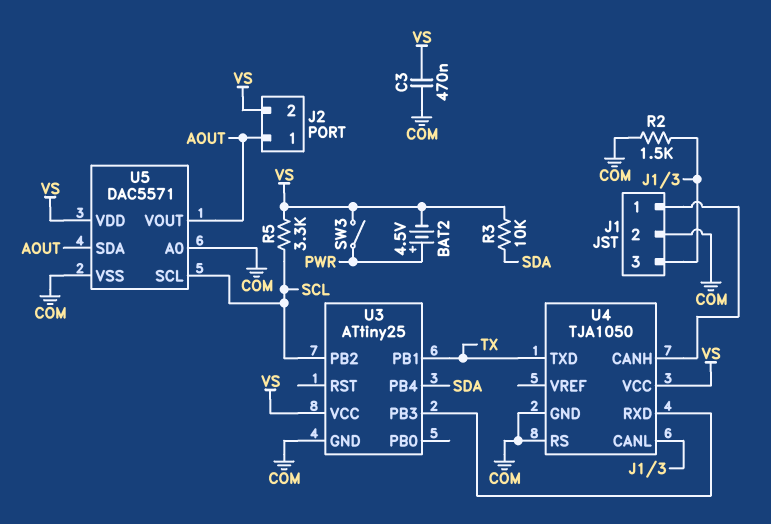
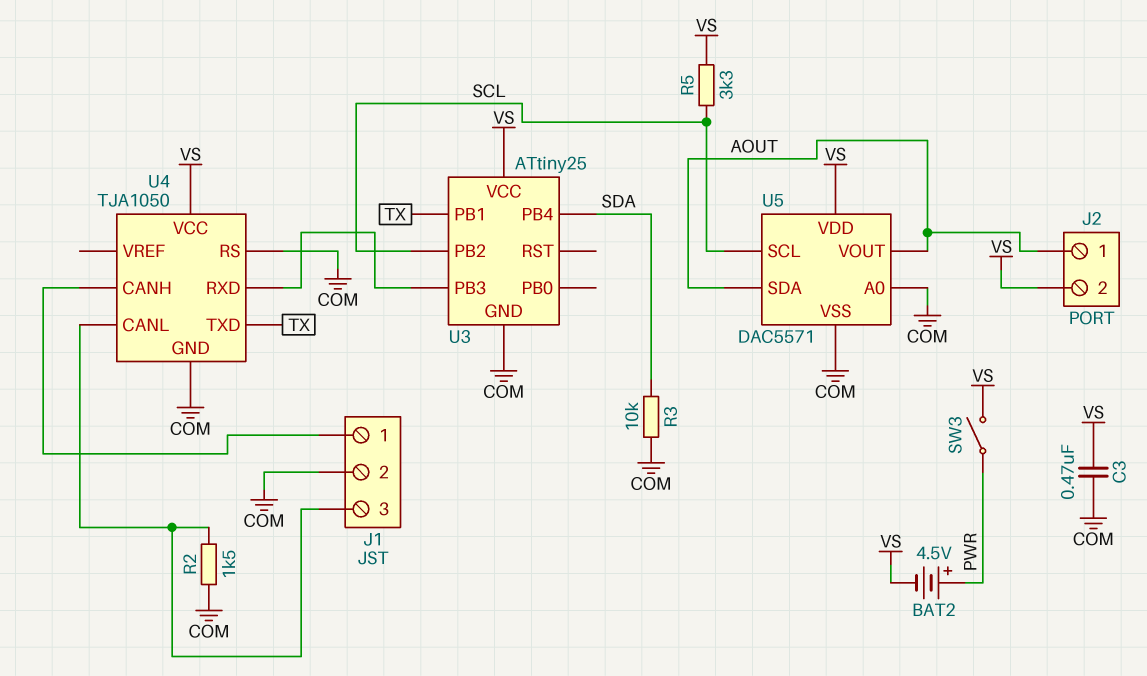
R3: 10k (SDA, VS) -> 10k (COM, SDA)

